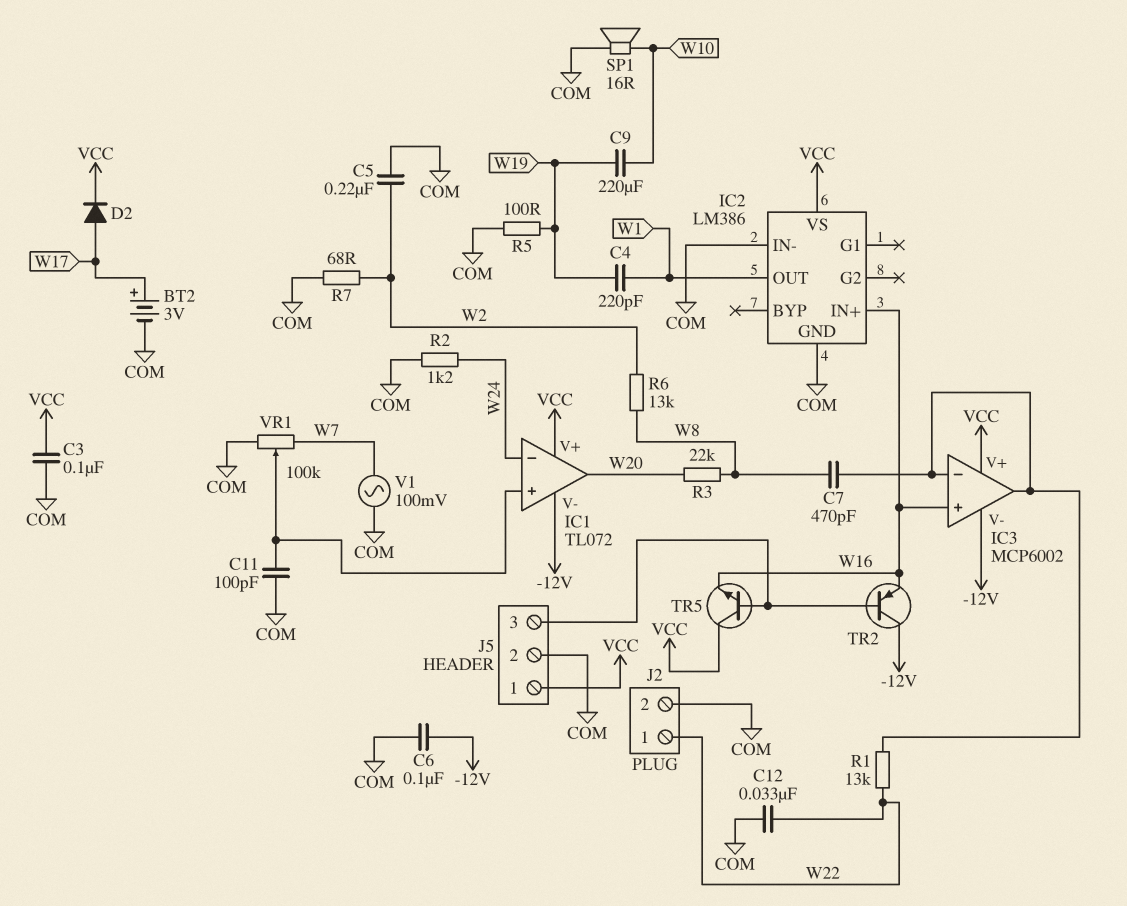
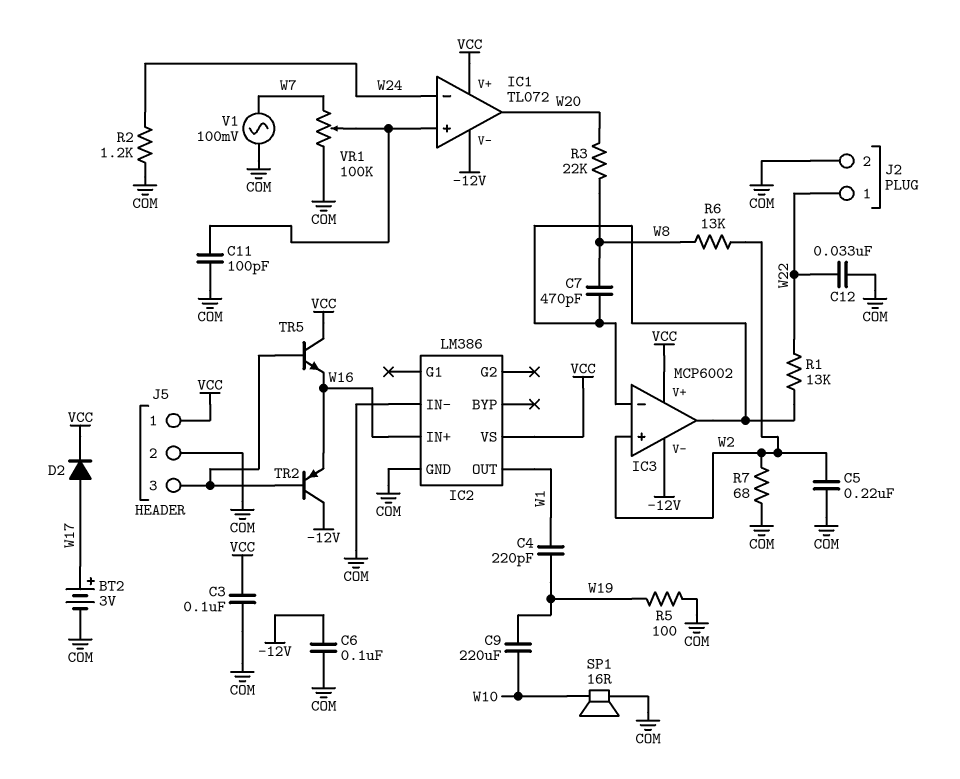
IC3 pin in+: W16 -> W2

